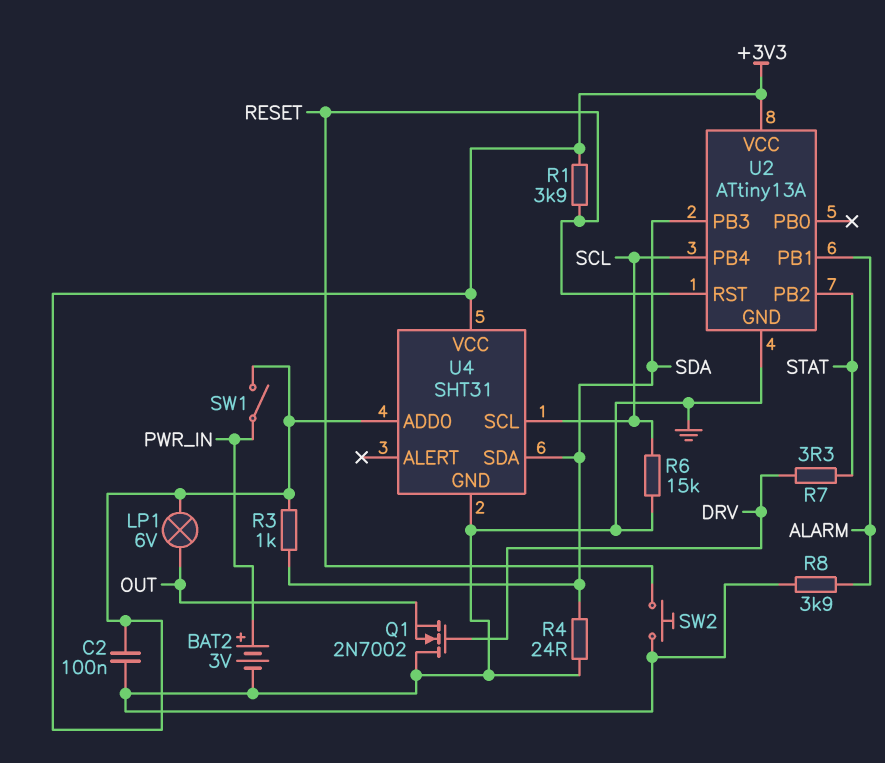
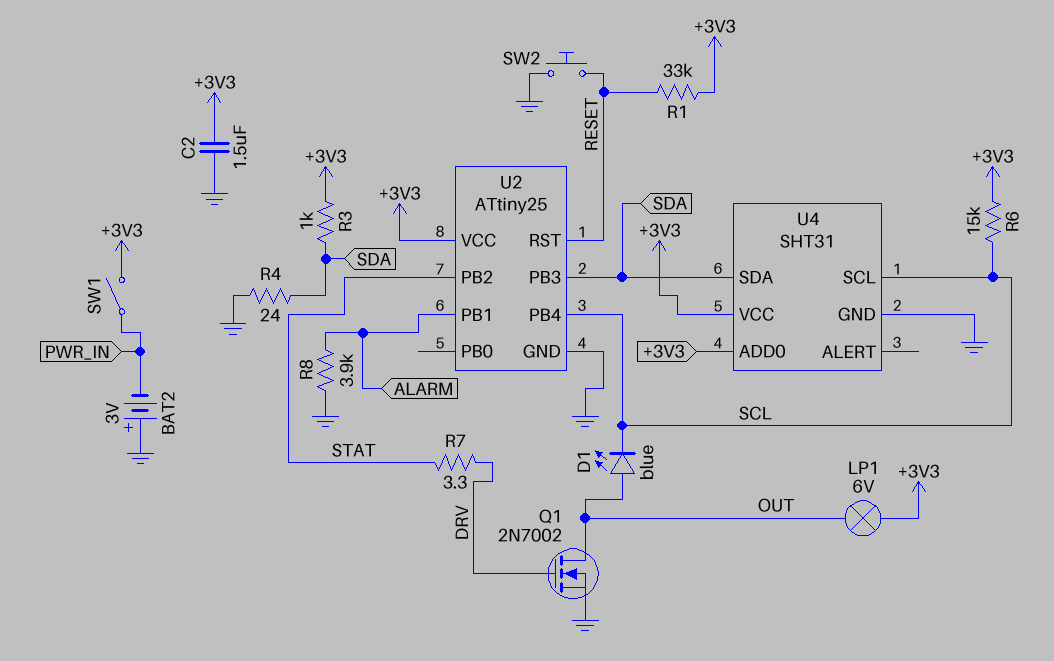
BAT2: 3V (plus PWR_IN, minus GND) -> 3V (plus GND, minus PWR_IN)
C2: 100nF (+3V3, GND) -> 1.5uF (+3V3, GND)
D1: none -> LED blue (A OUT, K SCL)
Q1: NMOS 2N7002 (G DRV, D GND, S OUT) -> NMOS 2N7002 (G DRV, D OUT, S GND)
R1: 3.9k (+3V3, RESET) -> 33k (+3V3, RESET)
R6: 15k (GND, SCL) -> 15k (+3V3, SCL)
U2: ATtiny13A -> ATtiny25

